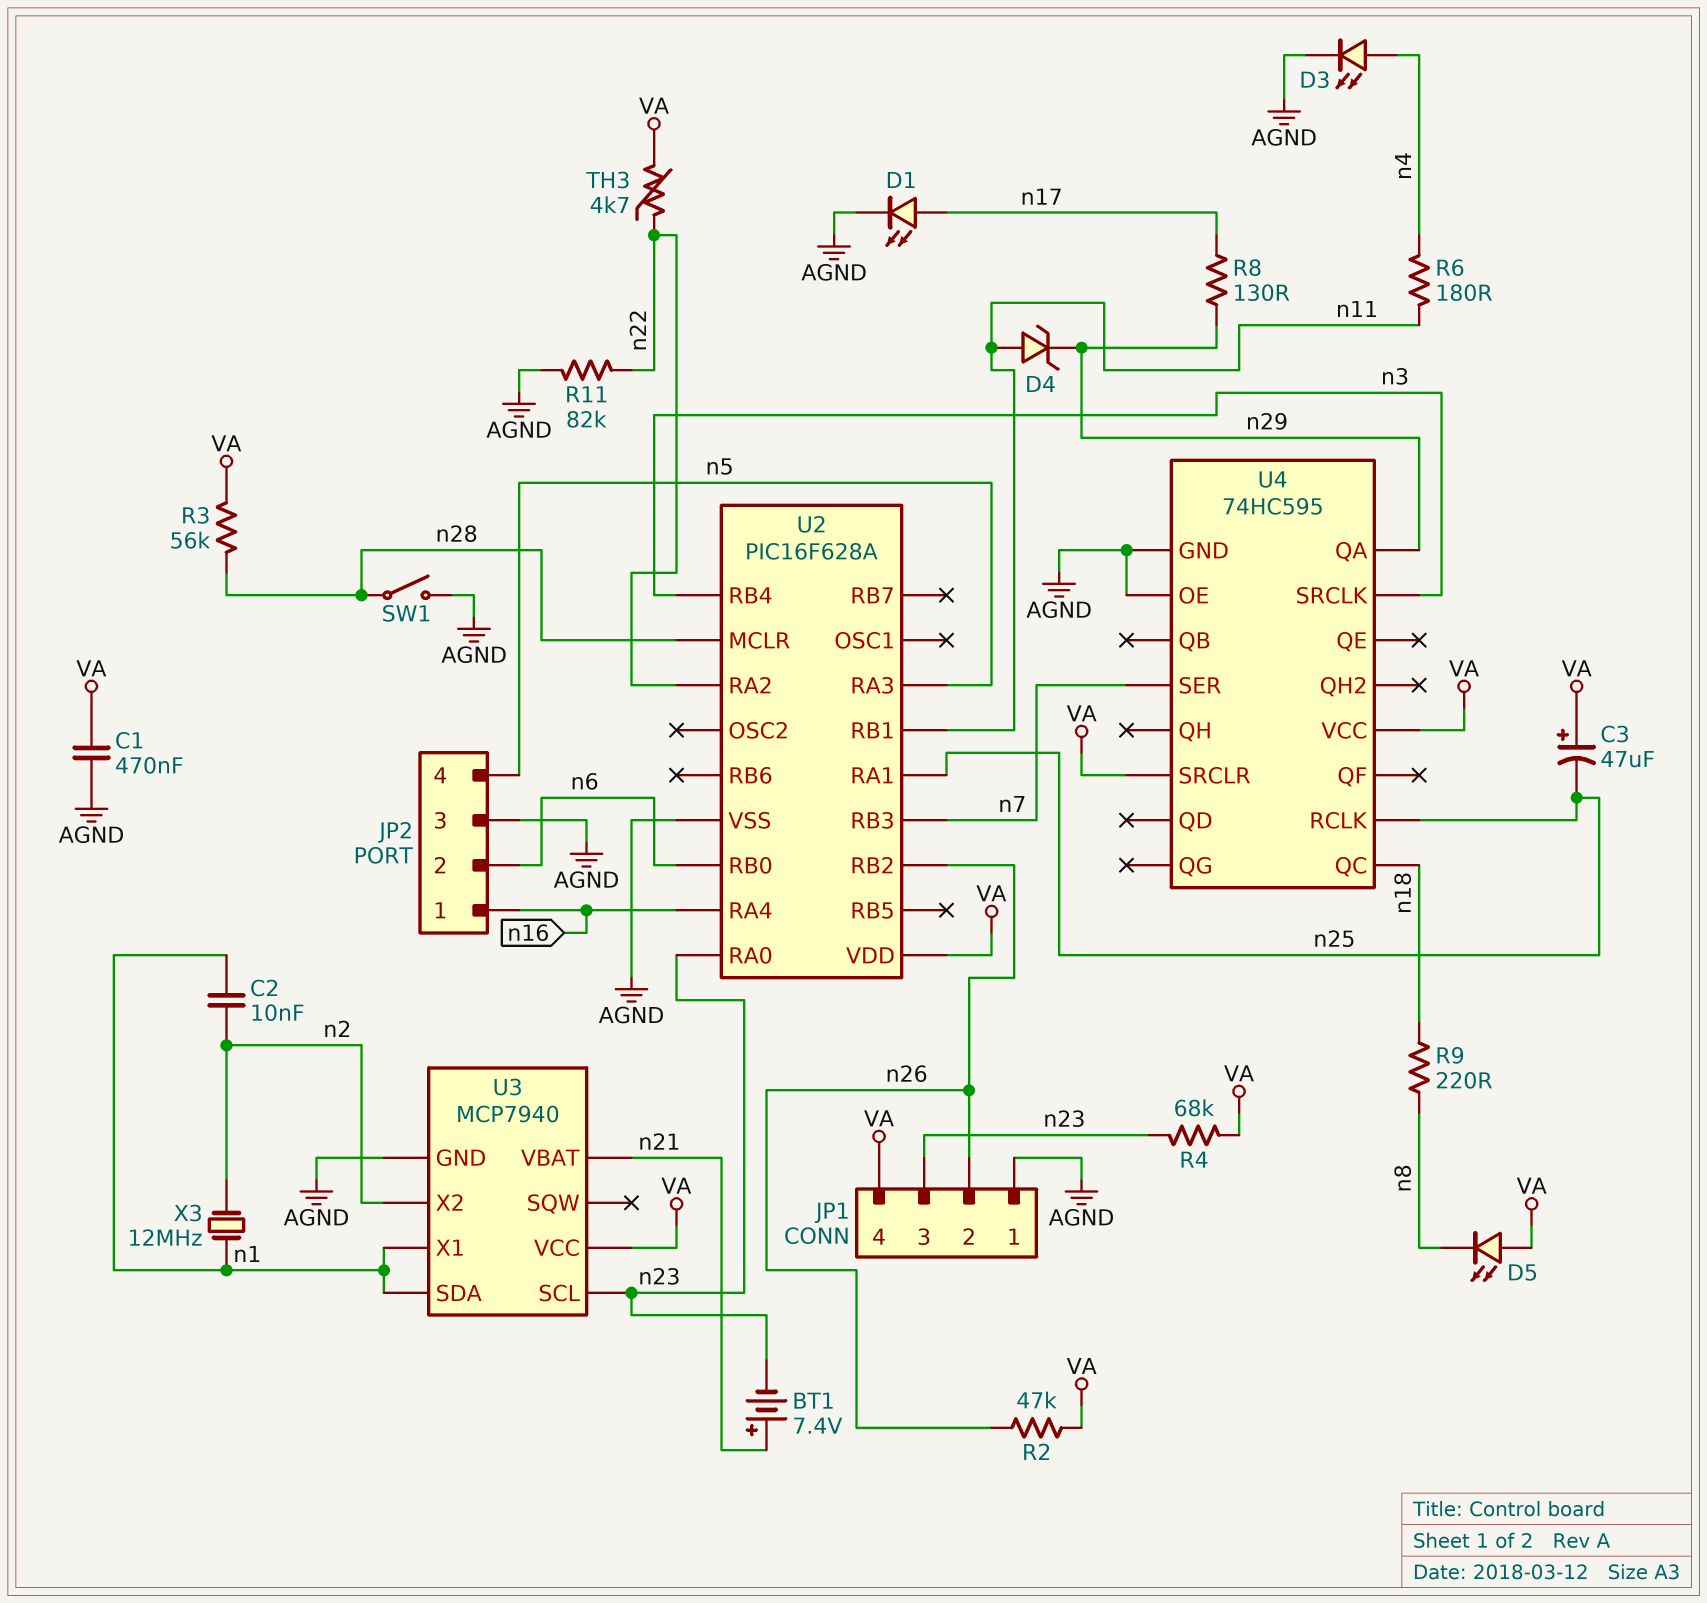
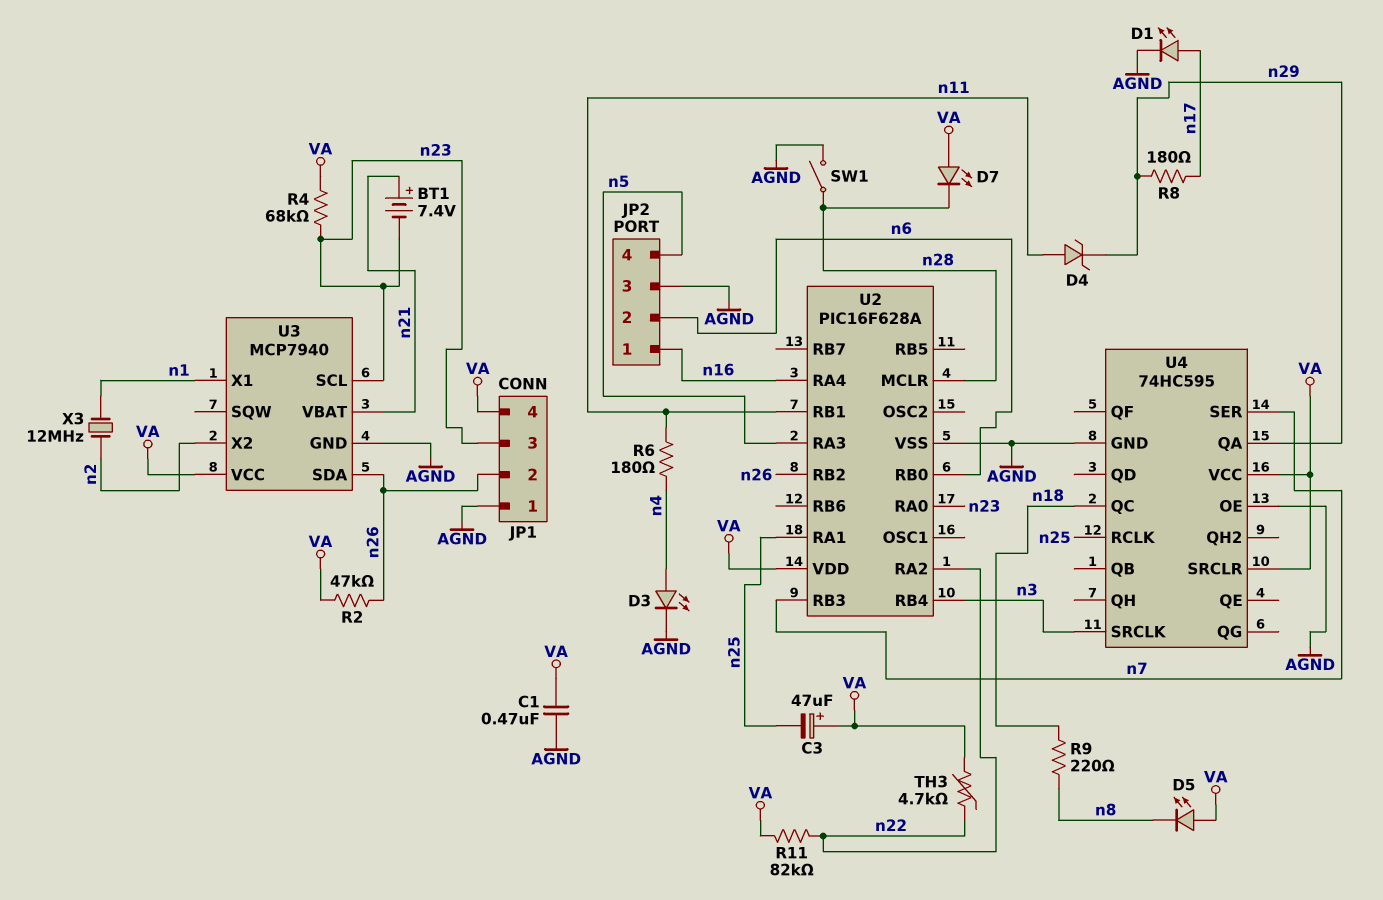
C2: 10nF (n1, n2) -> none
D7: none -> LED (A VA, K n28)
R3: 56k (VA, n28) -> none
R8: 130 (n17, n29) -> 180 (n17, n29)
R11: 82k (AGND, n22) -> 82k (VA, n22)
U3 pin SDA: n1 -> n26

